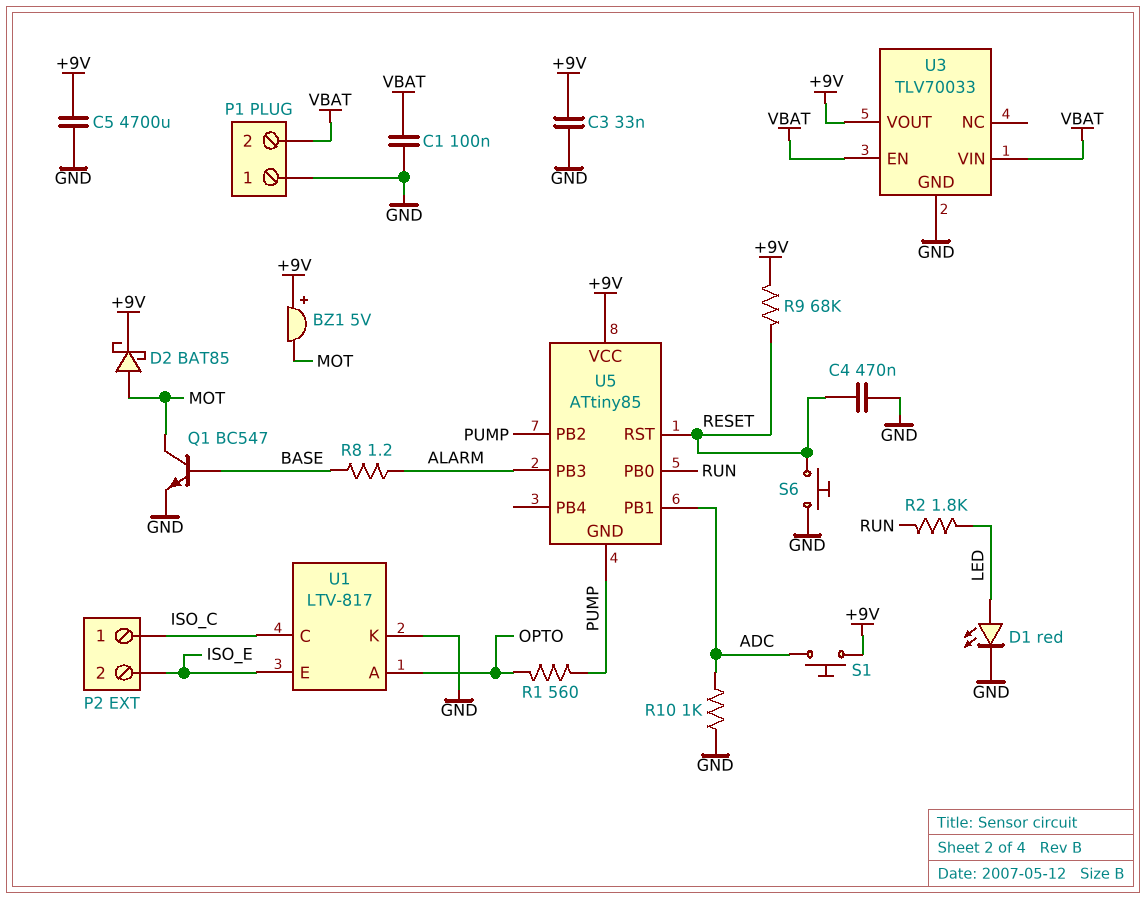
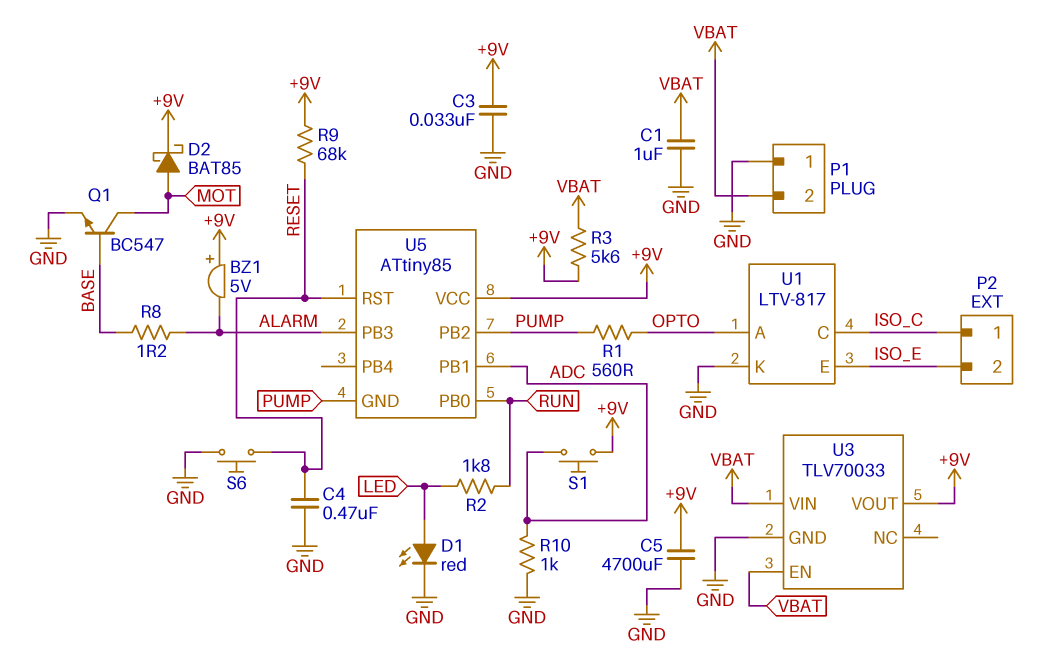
BZ1: buzzer 5V (plus +9V, minus MOT) -> buzzer 5V (plus +9V, minus ALARM)
C1: 100nF (GND, VBAT) -> 1uF (GND, VBAT)
R3: none -> 5.6k (+9V, VBAT)

